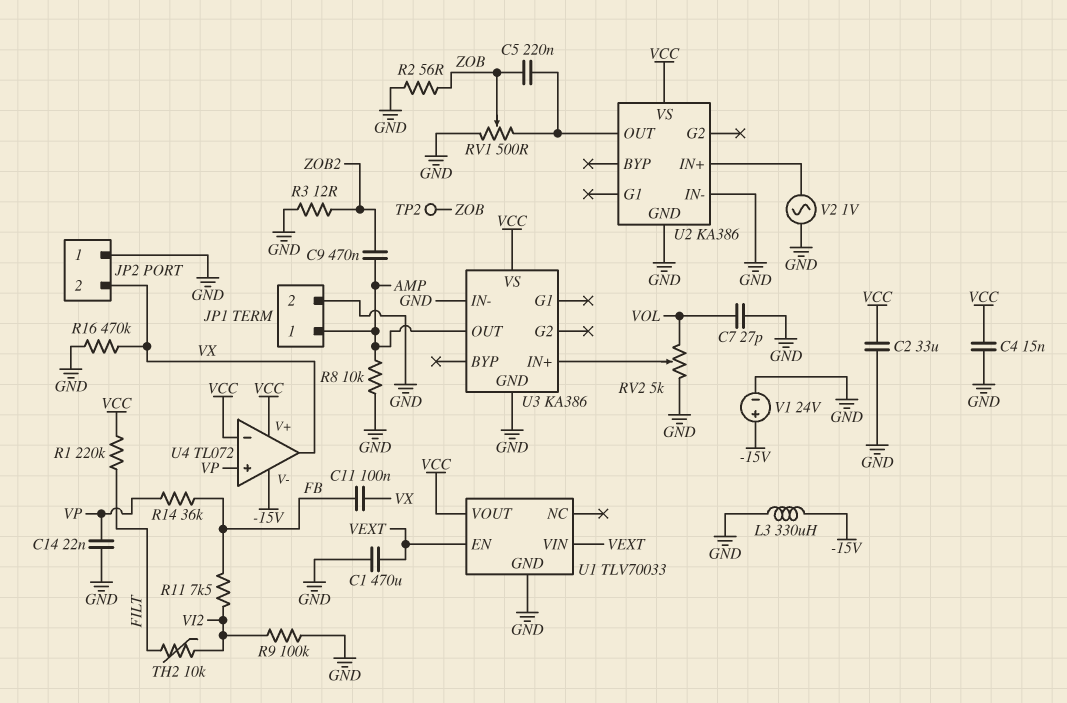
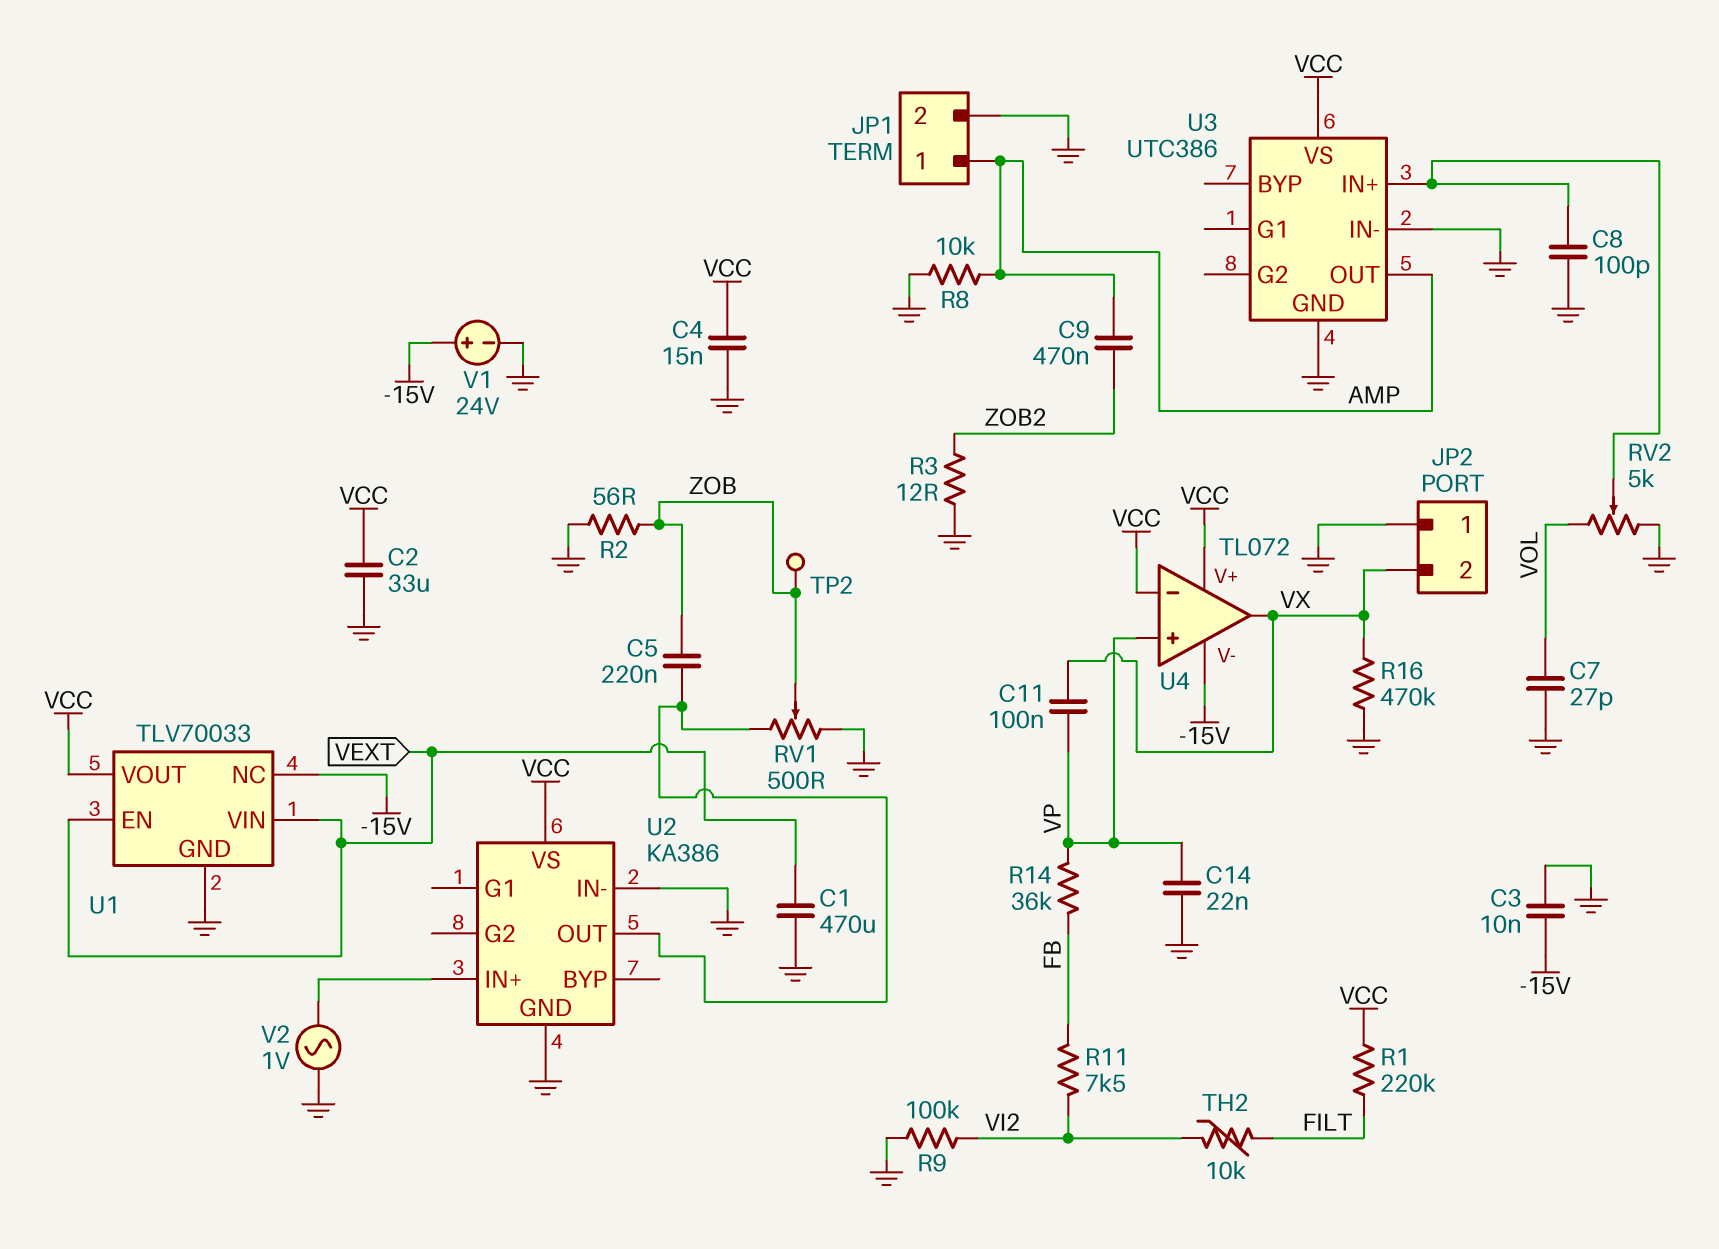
C3: none -> 10nF (-15V, GND)
C8: none -> 100pF (GND, U3/IN+)
C11: 100nF (FB, VX) -> 100nF (VP, VX)
L3: 330uH (-15V, GND) -> none
U1 pin NC: none -> -15V
U3: KA386 -> UTC386

